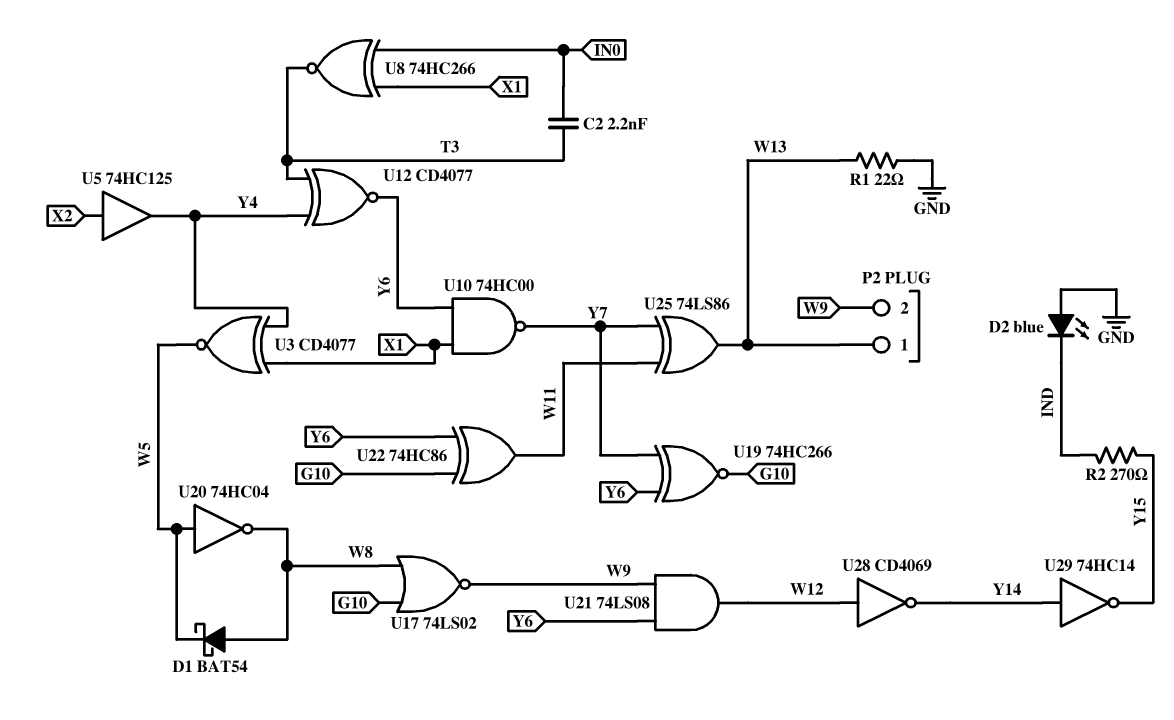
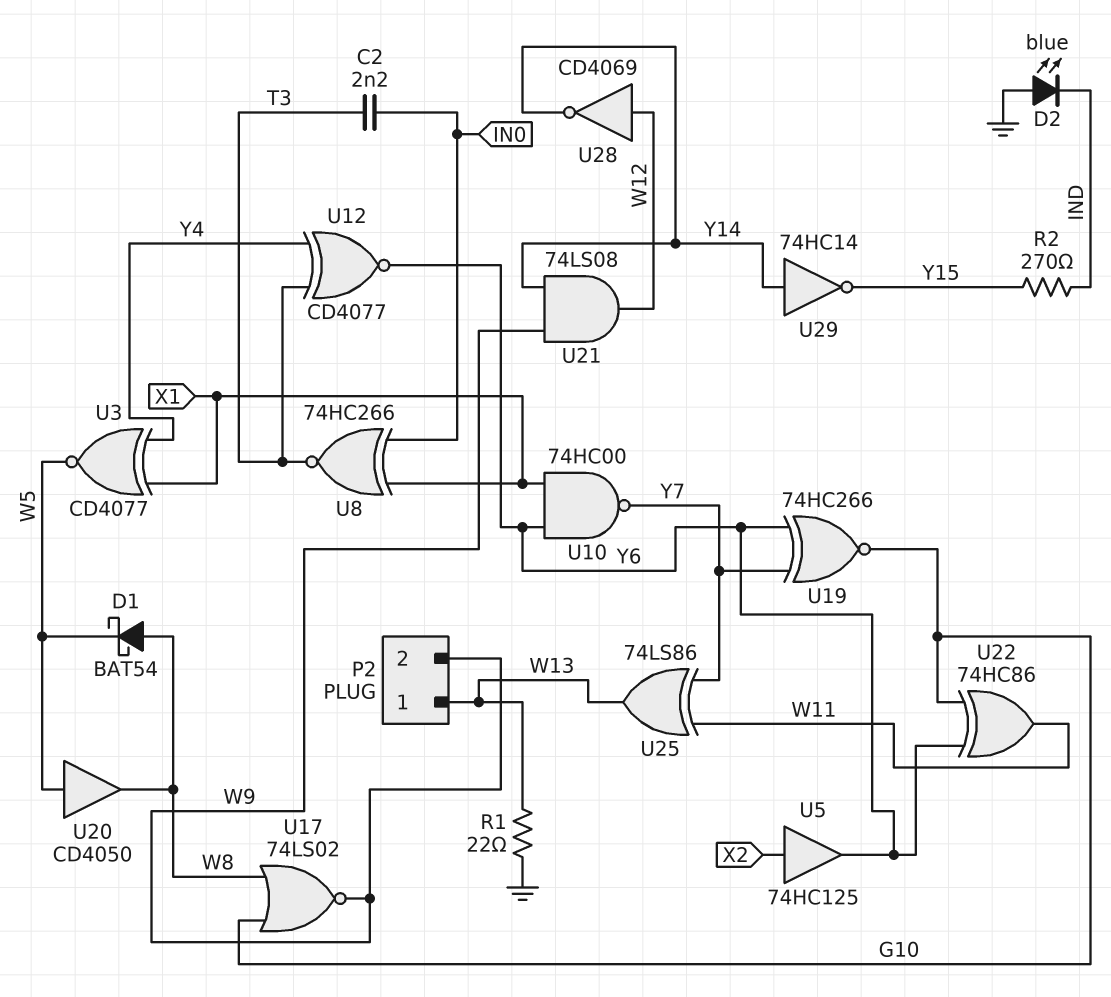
U5: buffer 74HC125 (in X2, out Y4) -> buffer 74HC125 (in X2, out Y6)
U20: NOT 74HC04 (in W5, out W8) -> buffer CD4050 (in W5, out W8)
U21: AND 74LS08 (in W9, in Y6, out W12) -> AND 74LS08 (in W9, in Y14, out W12)

